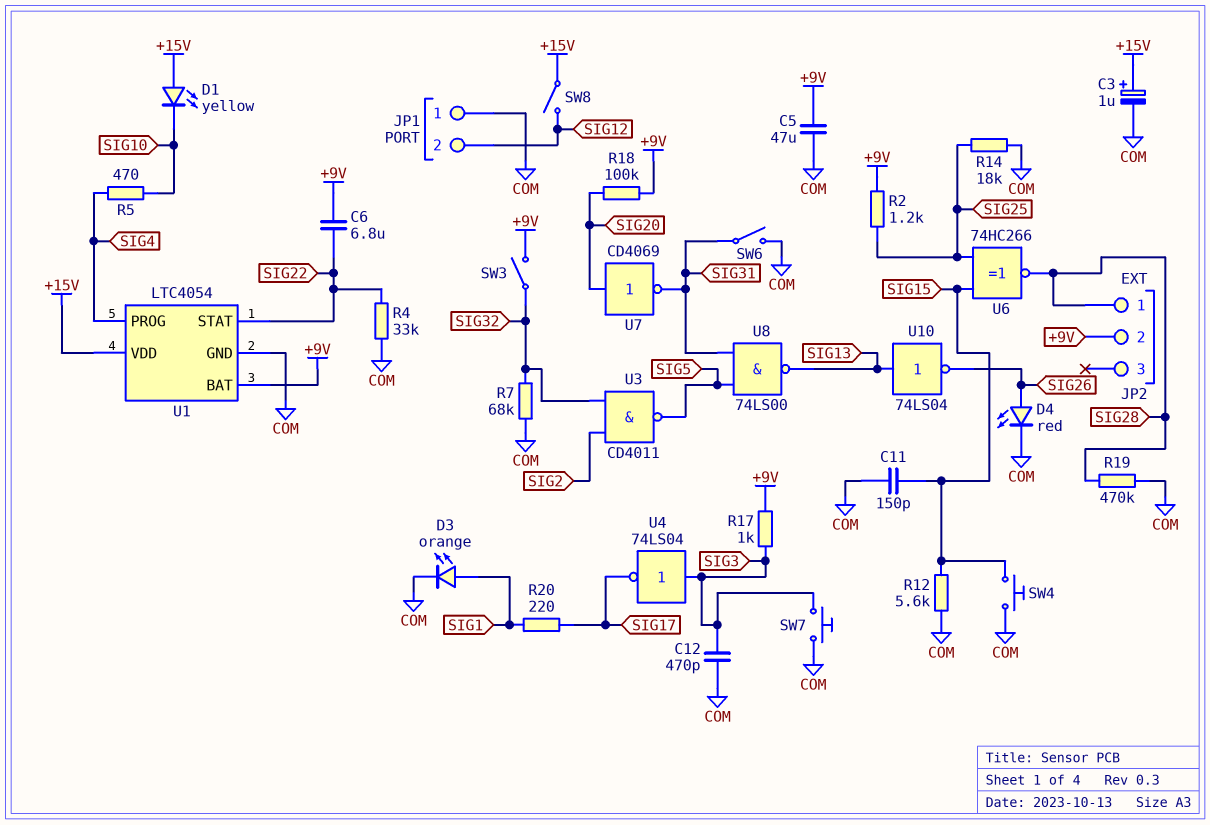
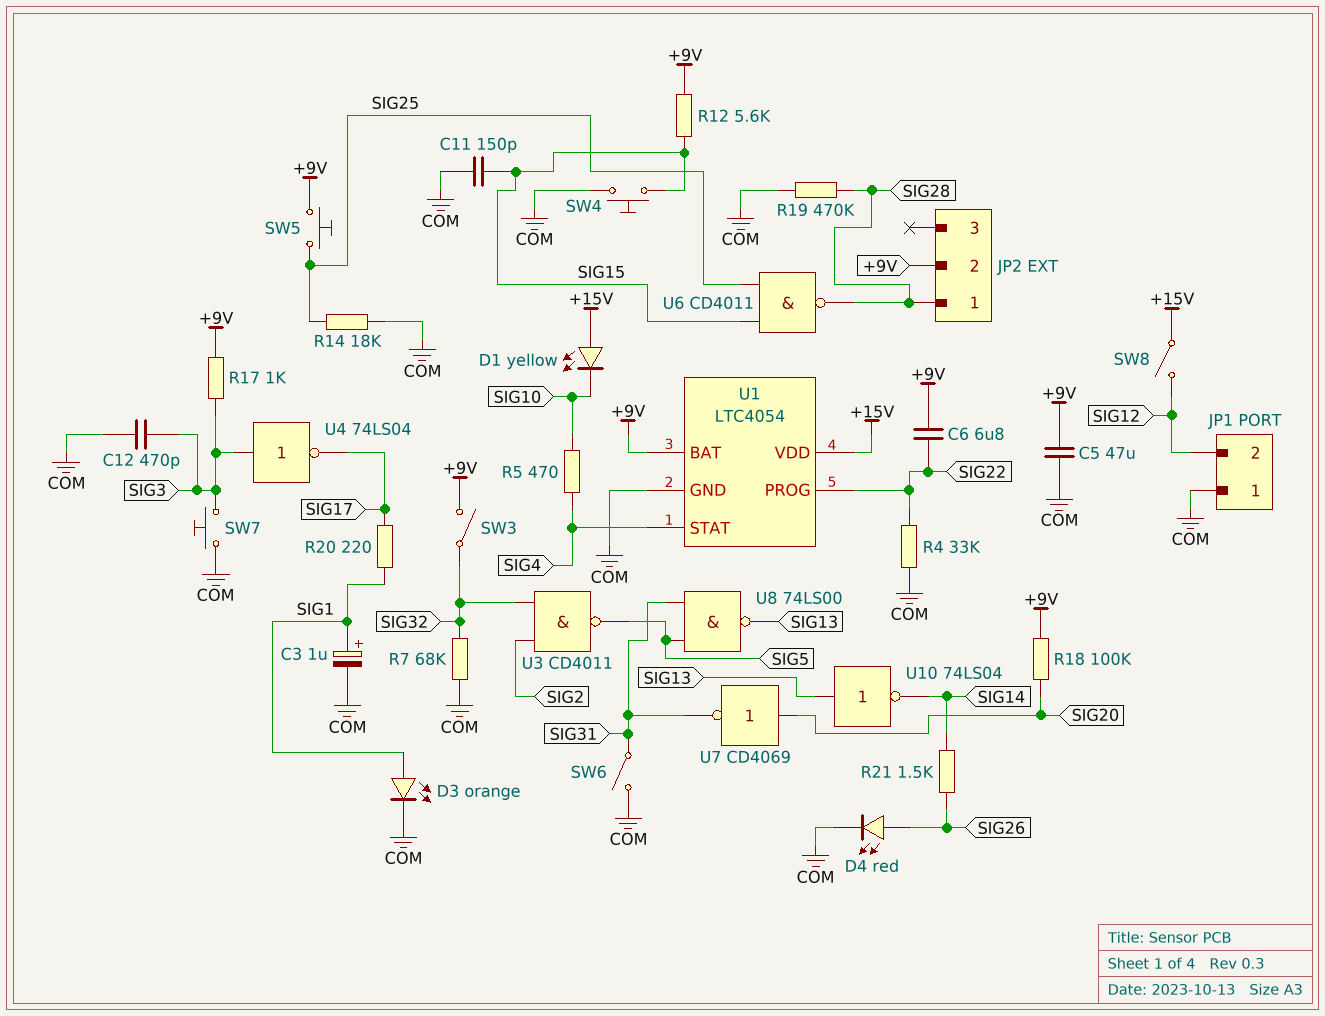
C3: 1uF (plus +15V, minus COM) -> 1uF (plus SIG1, minus COM)
R2: 1.2k (+9V, SIG25) -> none
R12: 5.6k (COM, SIG15) -> 5.6k (+9V, SIG15)
R21: none -> 1.5k (SIG14, SIG26)
SW5: none -> button (+9V, SIG25)
U1 pin PROG: SIG4 -> SIG22
U1 pin STAT: SIG22 -> SIG4
U6: XNOR 74HC266 (in SIG15, in SIG25, out SIG28) -> NAND CD4011 (in SIG15, in SIG25, out SIG28)
U10: NOT 74LS04 (in SIG13, out SIG26) -> NOT 74LS04 (in SIG13, out SIG14)

